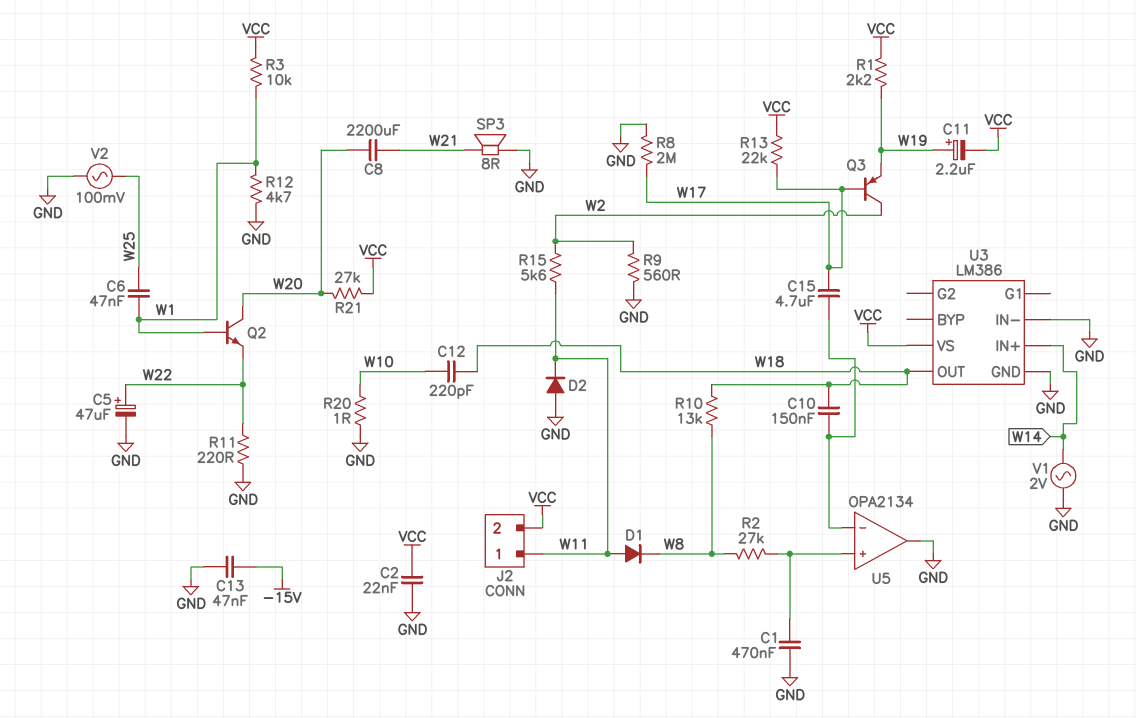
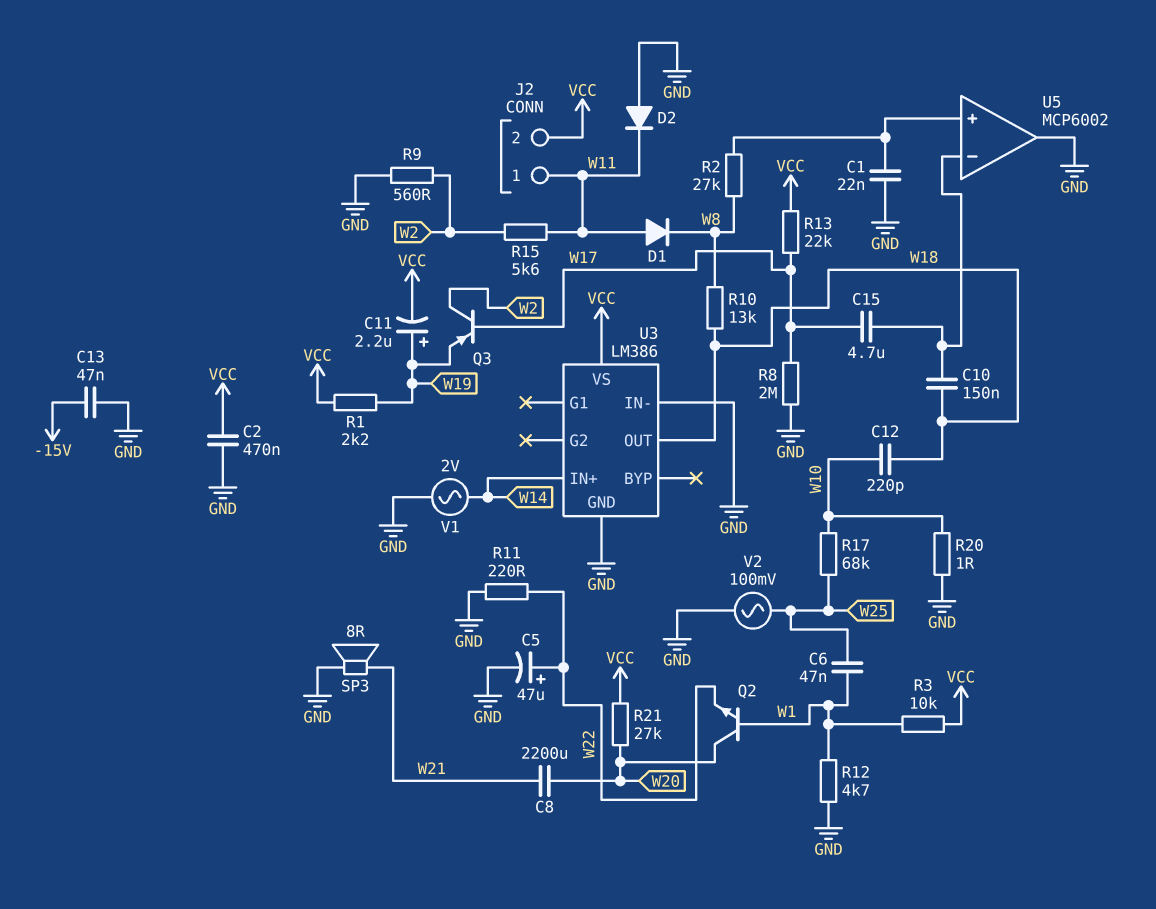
C1: 470nF (GND, U5/in+) -> 22nF (GND, U5/in+)
C2: 22nF (GND, VCC) -> 470nF (GND, VCC)
R17: none -> 68k (W10, W25)
U5: OPA2134 -> MCP6002

